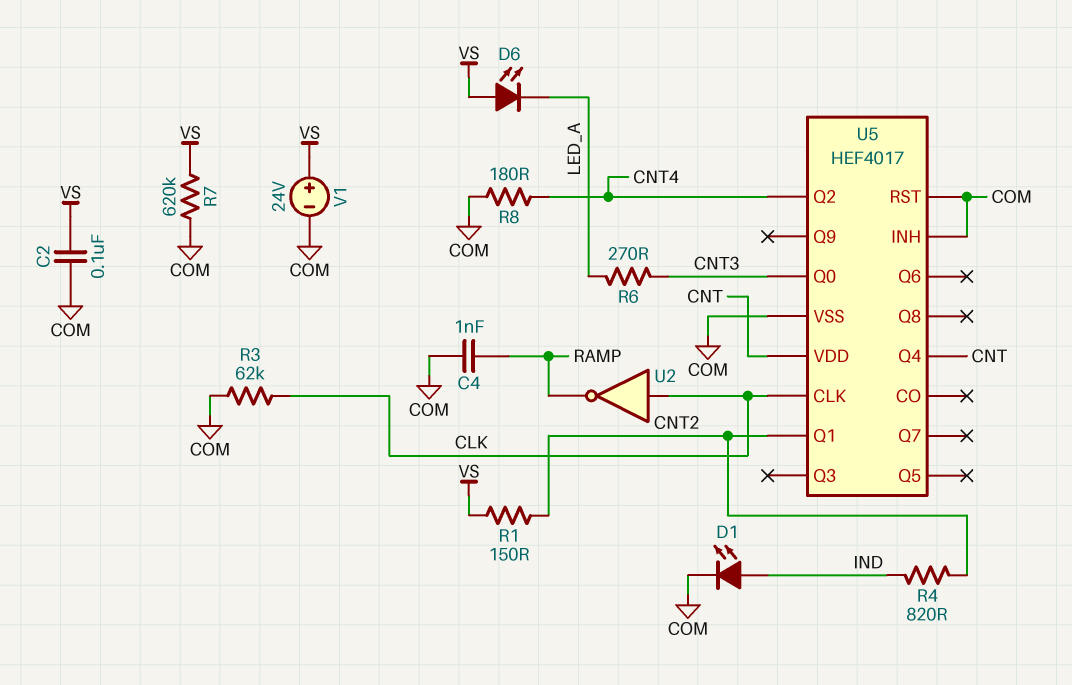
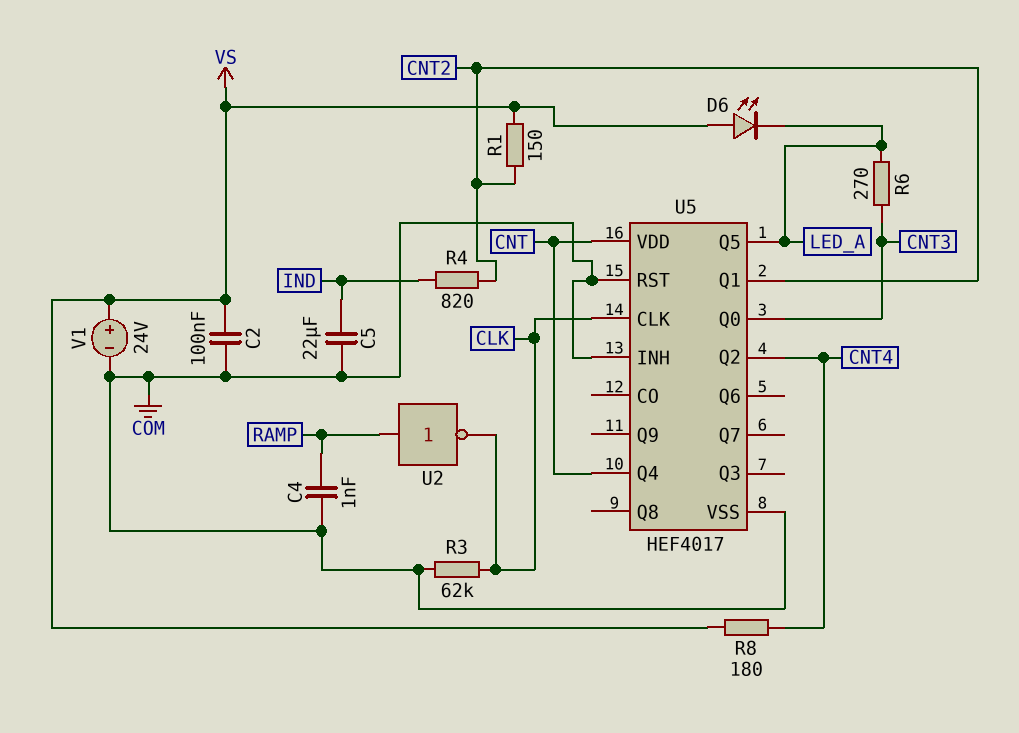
C5: none -> 22uF (COM, IND)
D1: LED (A IND, K COM) -> none
R7: 620k (COM, VS) -> none
R8: 180 (CNT4, COM) -> 180 (CNT4, VS)
U2: NOT (in CLK, out RAMP) -> NOT (in RAMP, out CLK)
U5 pin Q5: none -> LED_A

